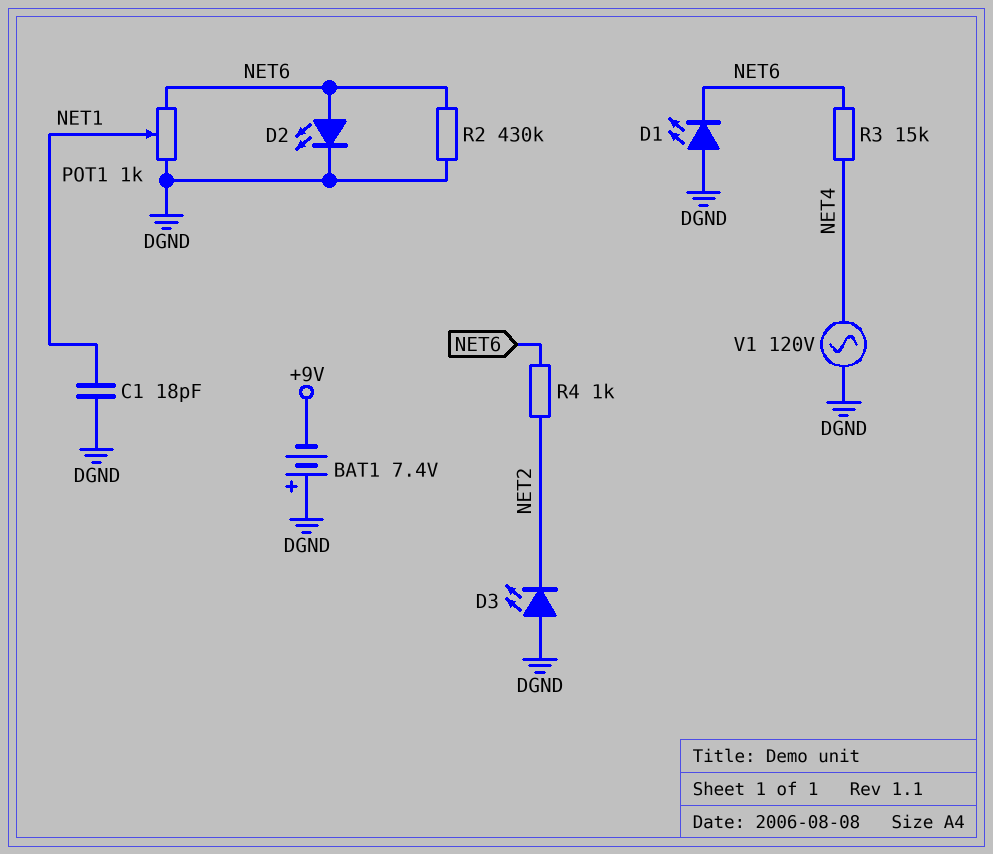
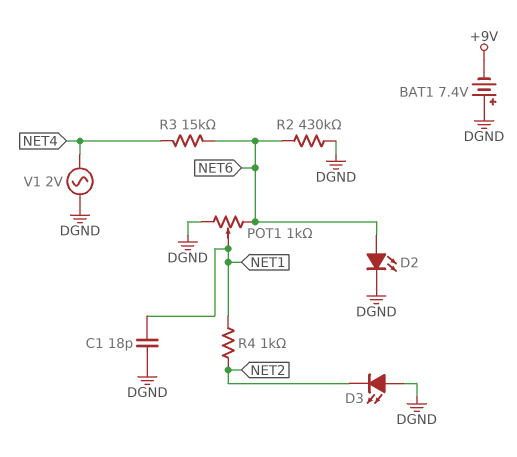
D1: LED (A DGND, K NET6) -> none
R4: 1k (NET2, NET6) -> 1k (NET1, NET2)
V1: AC 120V (DGND, NET4) -> AC 2V (DGND, NET4)

